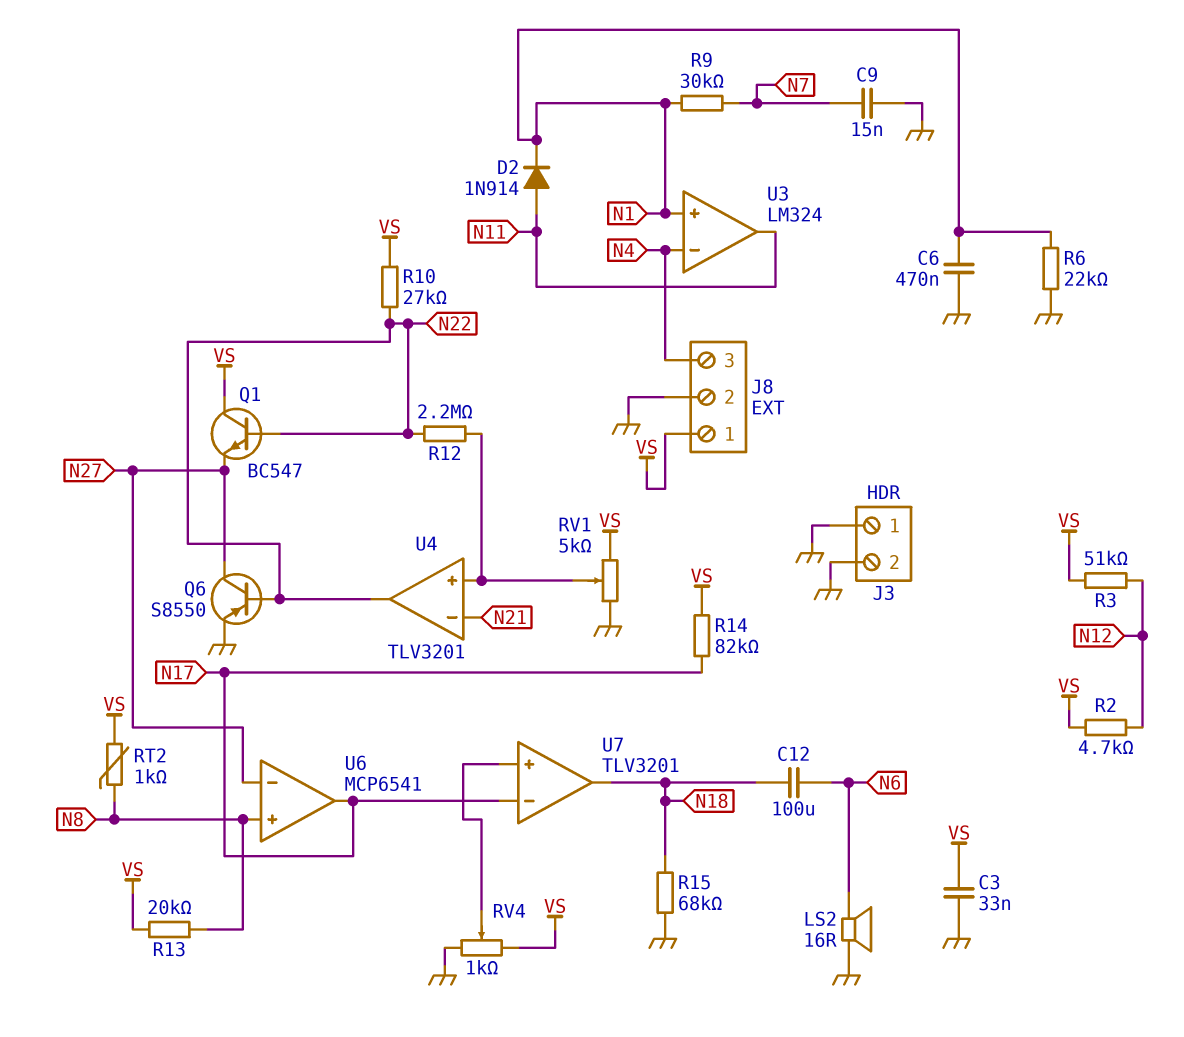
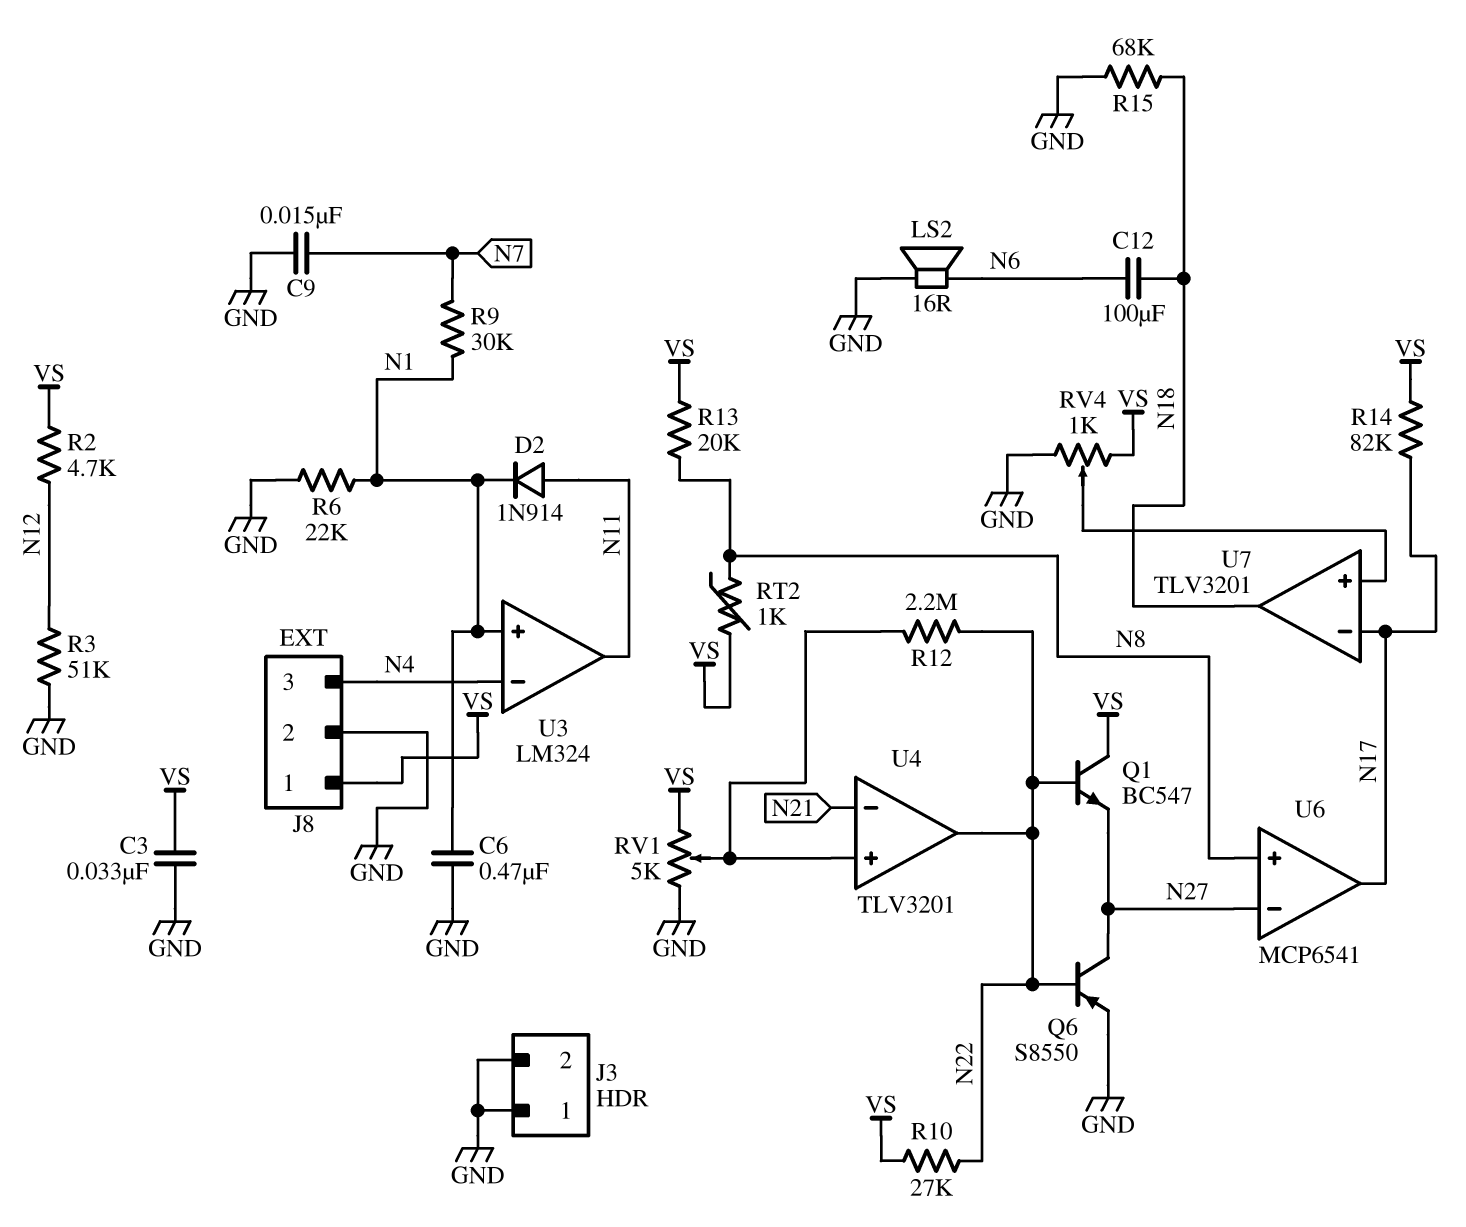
R3: 51k (N12, VS) -> 51k (GND, N12)

